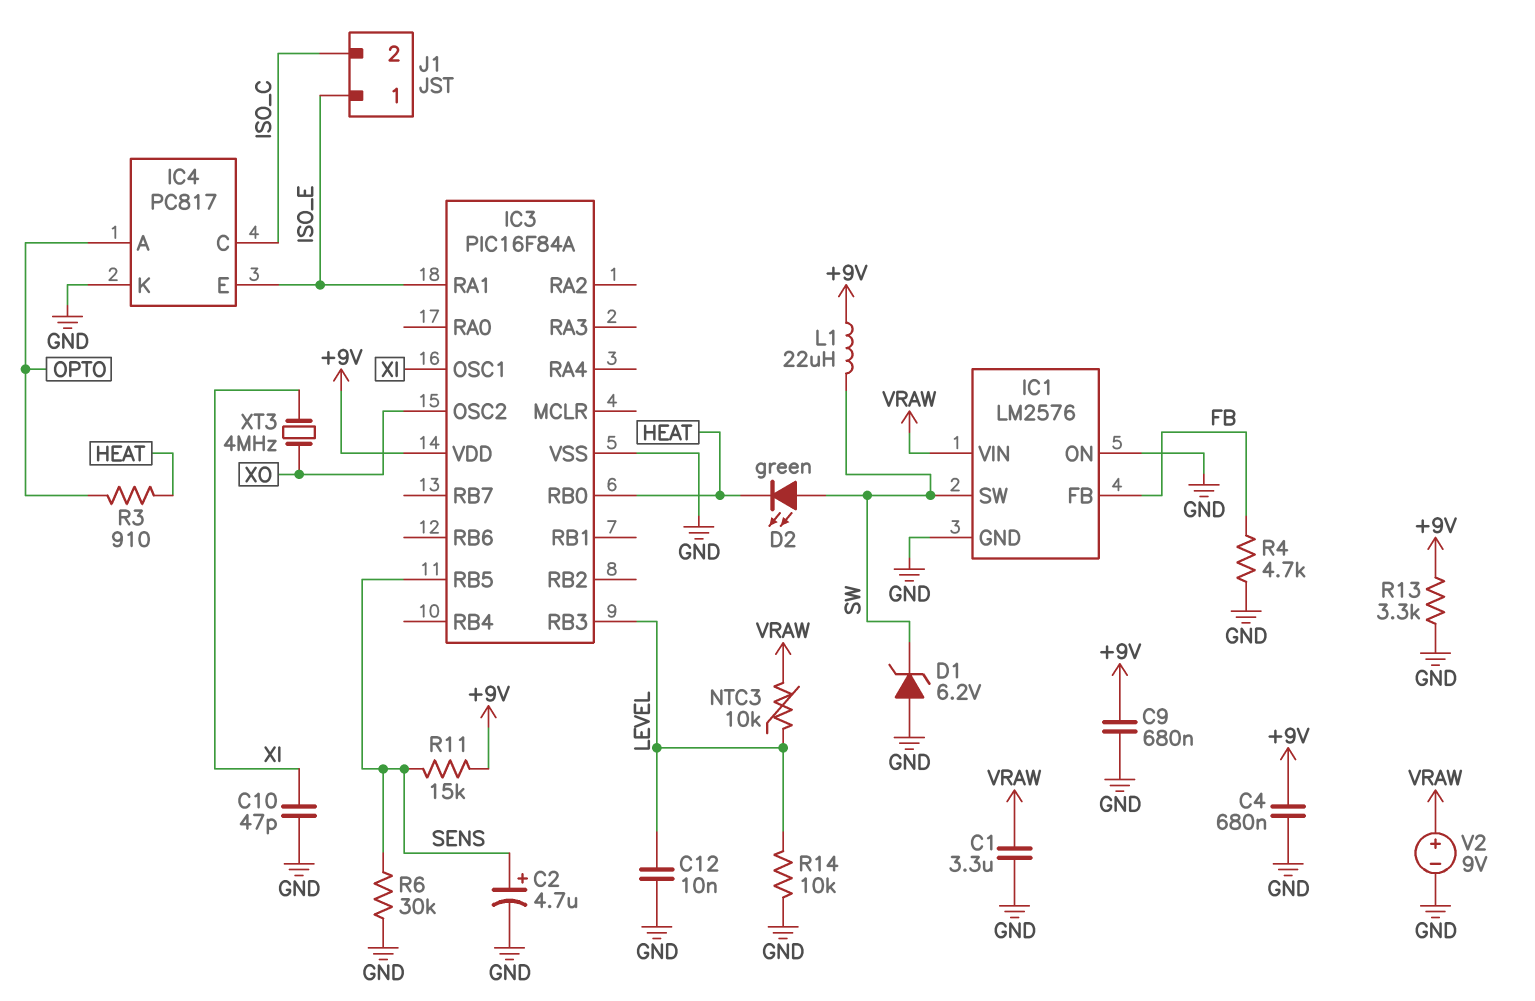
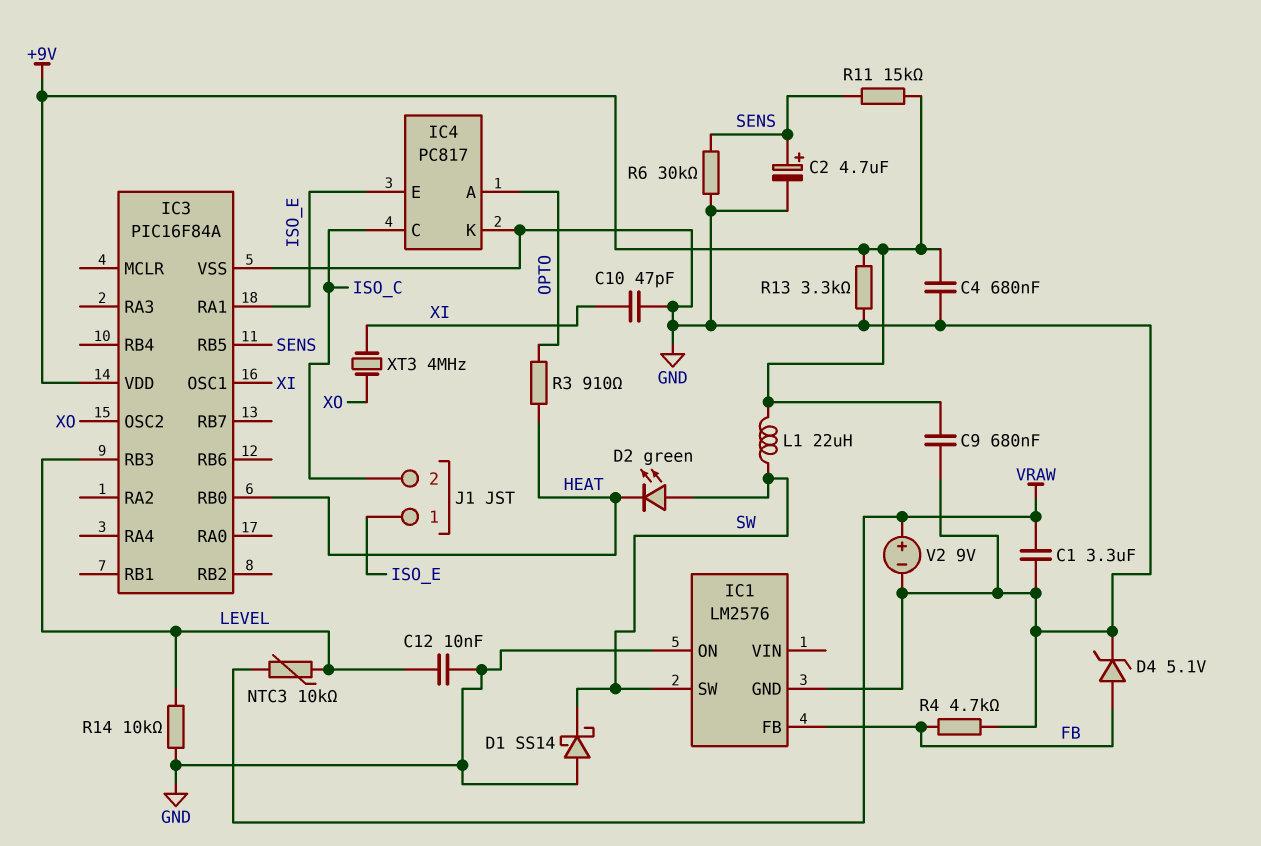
D1: zener 6.2V (A GND, K SW) -> schottky SS14 (A GND, K SW)
D4: none -> zener 5.1V (A FB, K GND)
IC1 pin VIN: VRAW -> none

